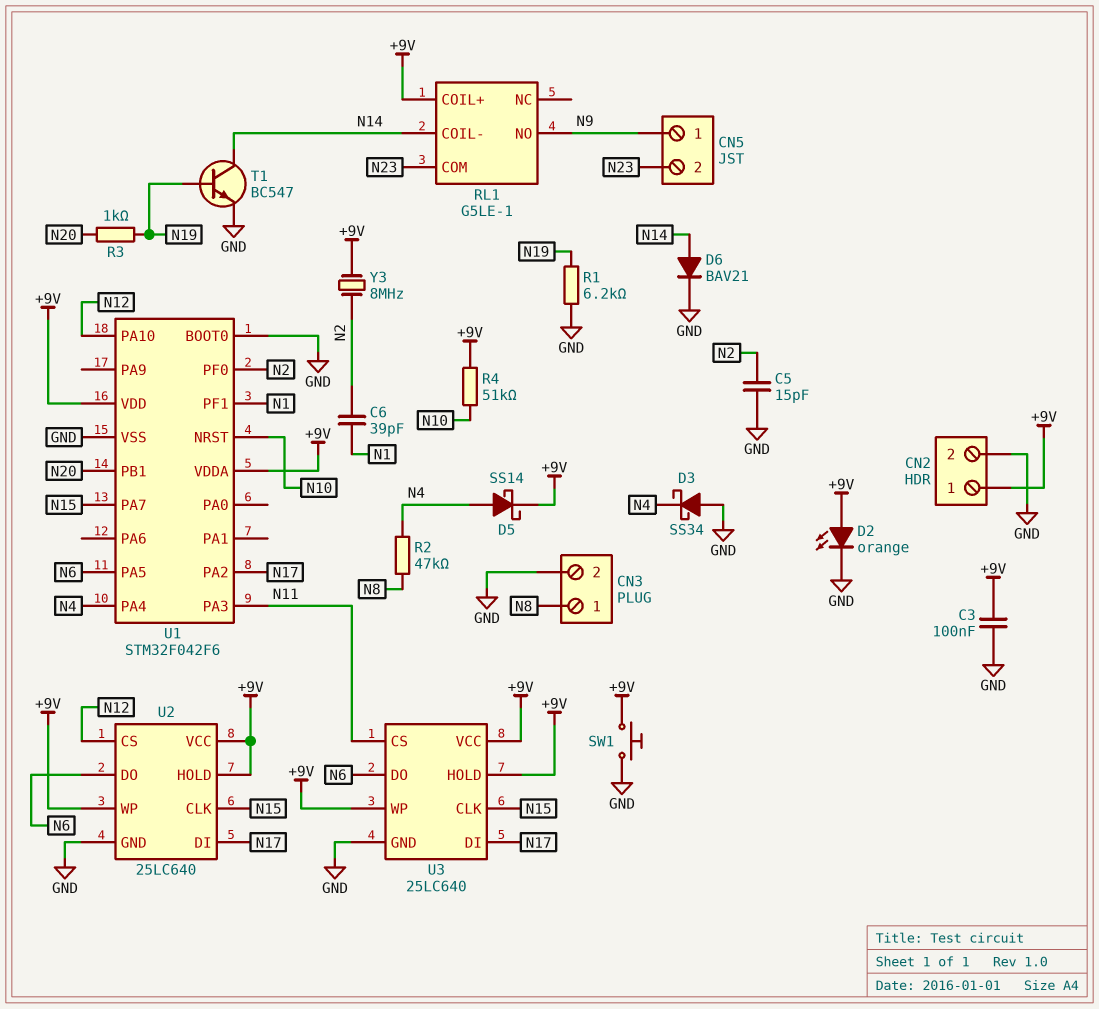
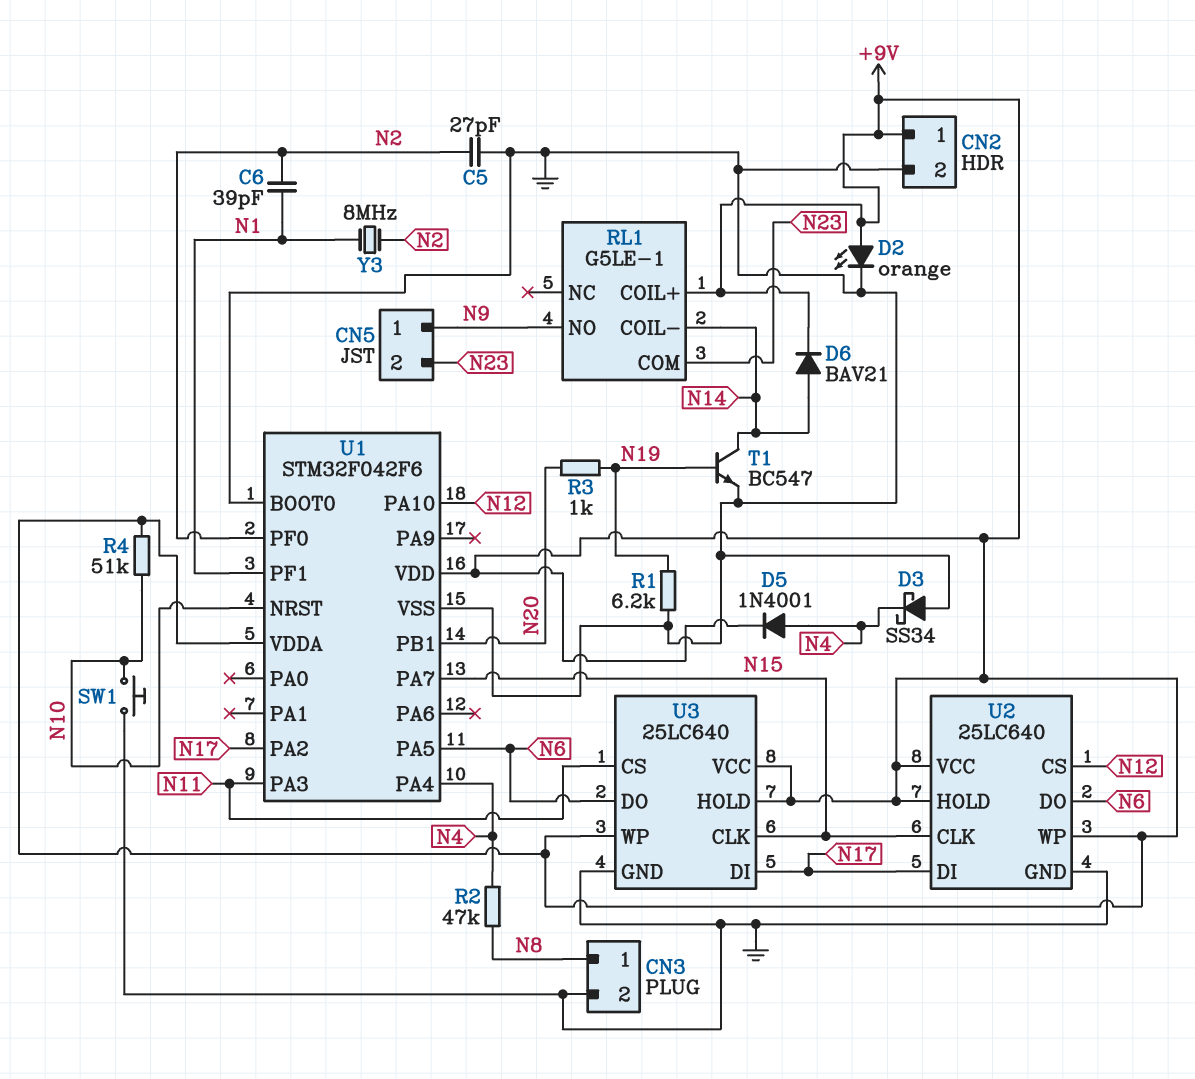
C3: 100nF (+9V, GND) -> none
C5: 15pF (GND, N2) -> 27pF (GND, N2)
D5: schottky SS14 (A N4, K +9V) -> diode 1N4001 (A N4, K +9V)
D6: diode BAV21 (A N14, K GND) -> diode BAV21 (A N14, K +9V)
SW1: button (+9V, GND) -> button (GND, N10)
Y3: 8MHz (+9V, N2) -> 8MHz (N1, N2)

